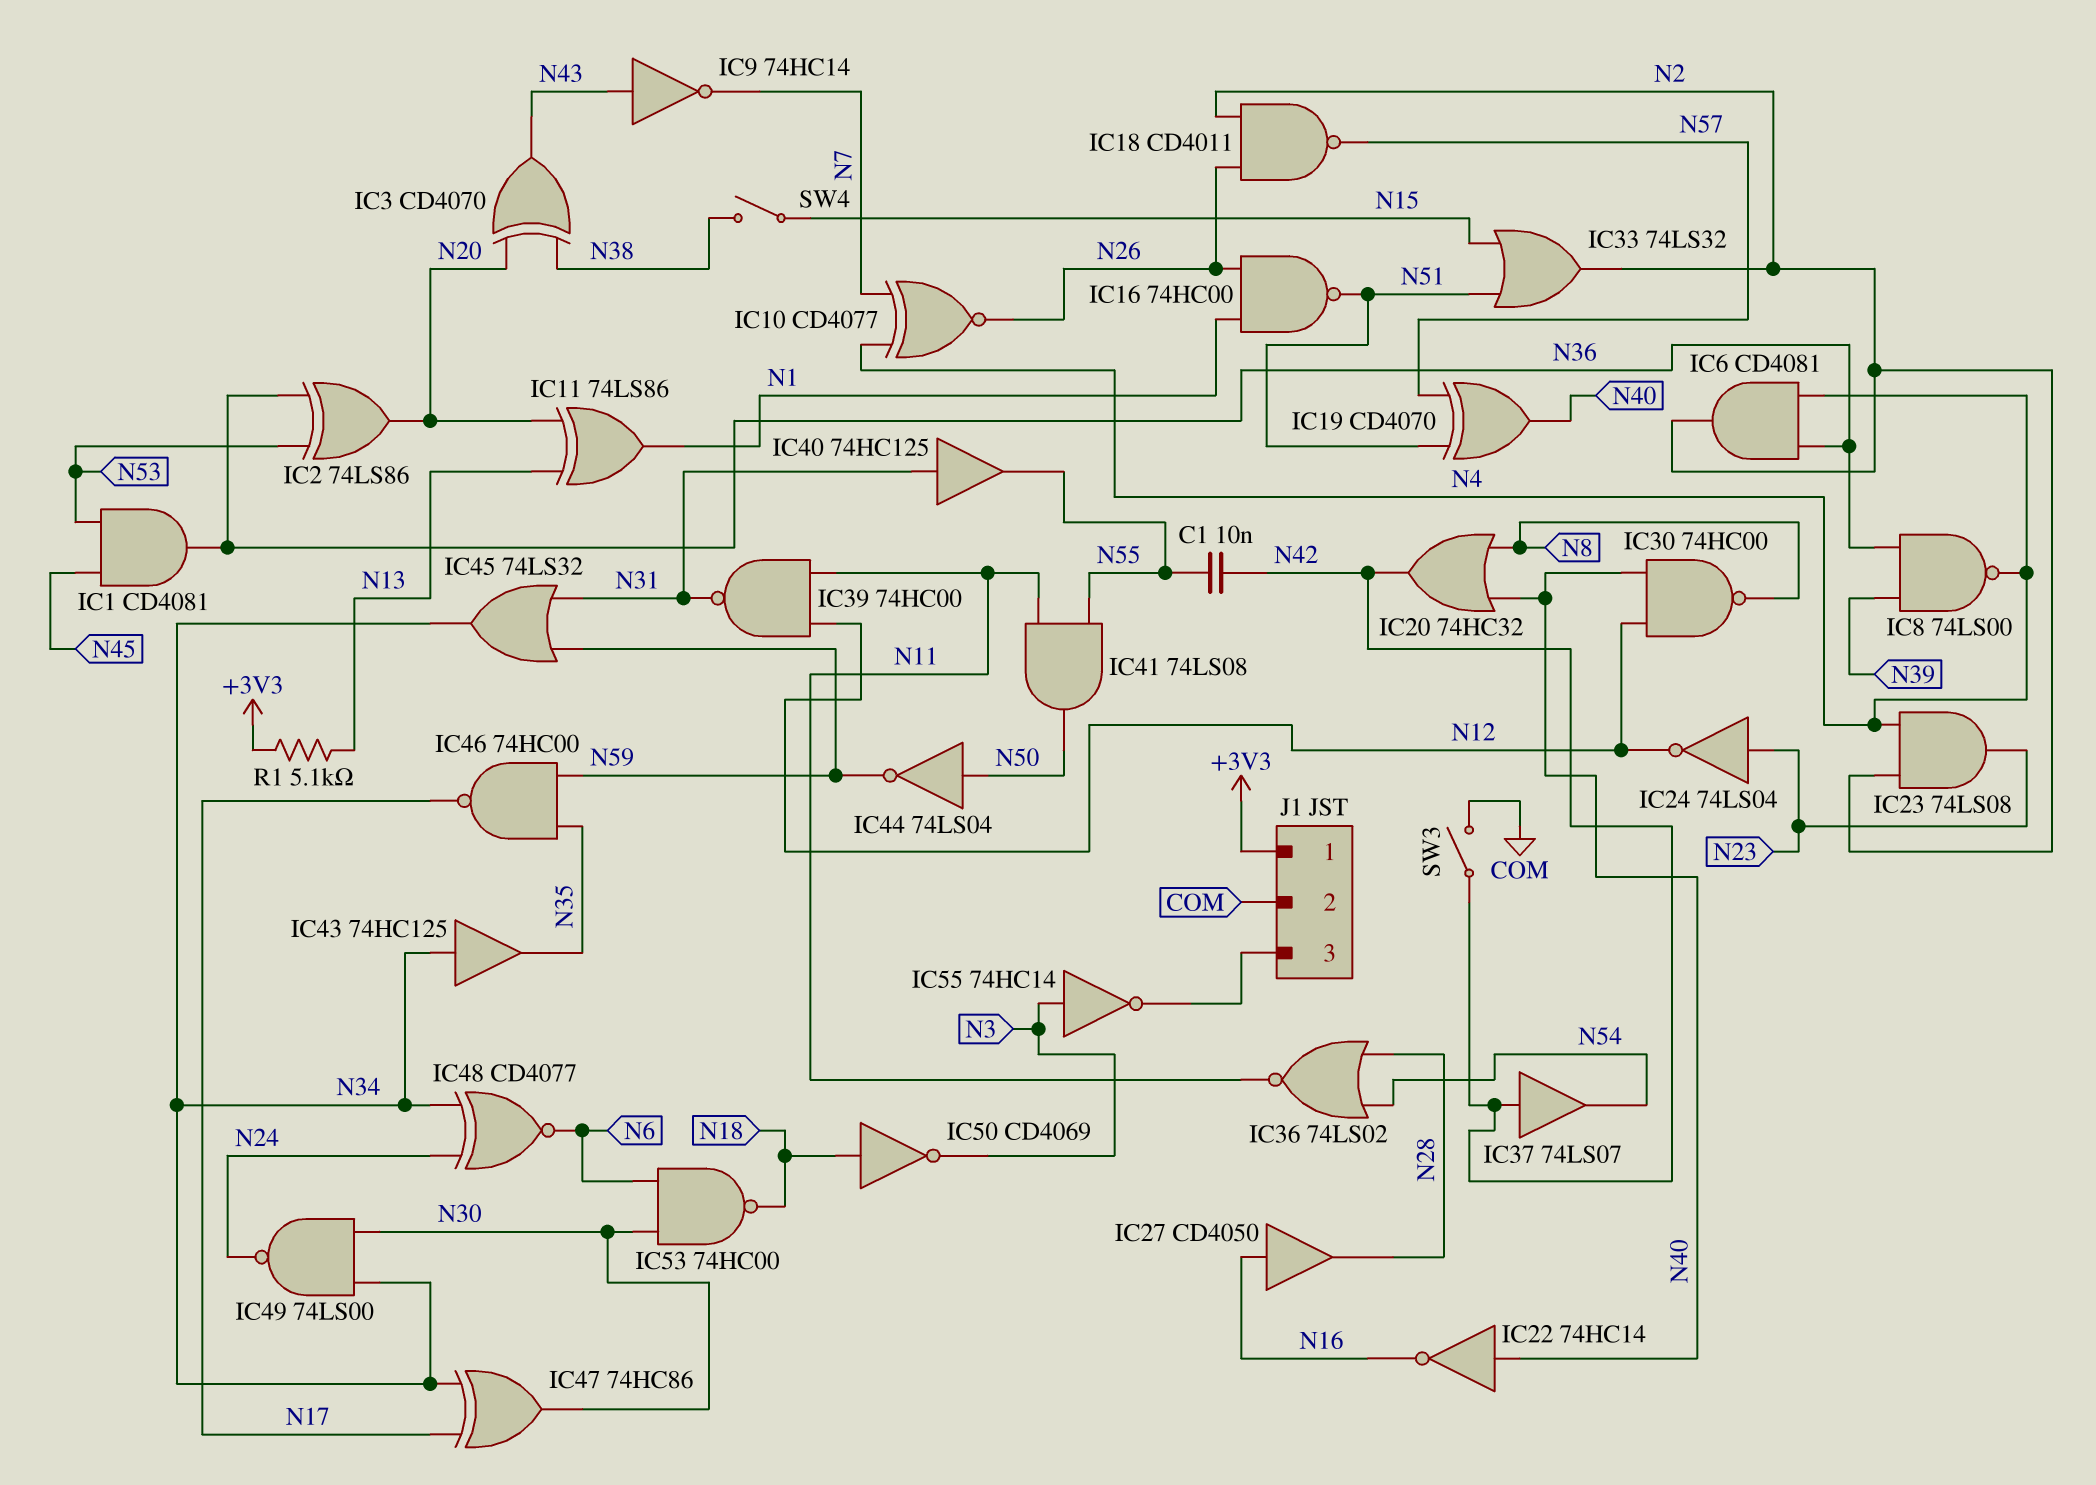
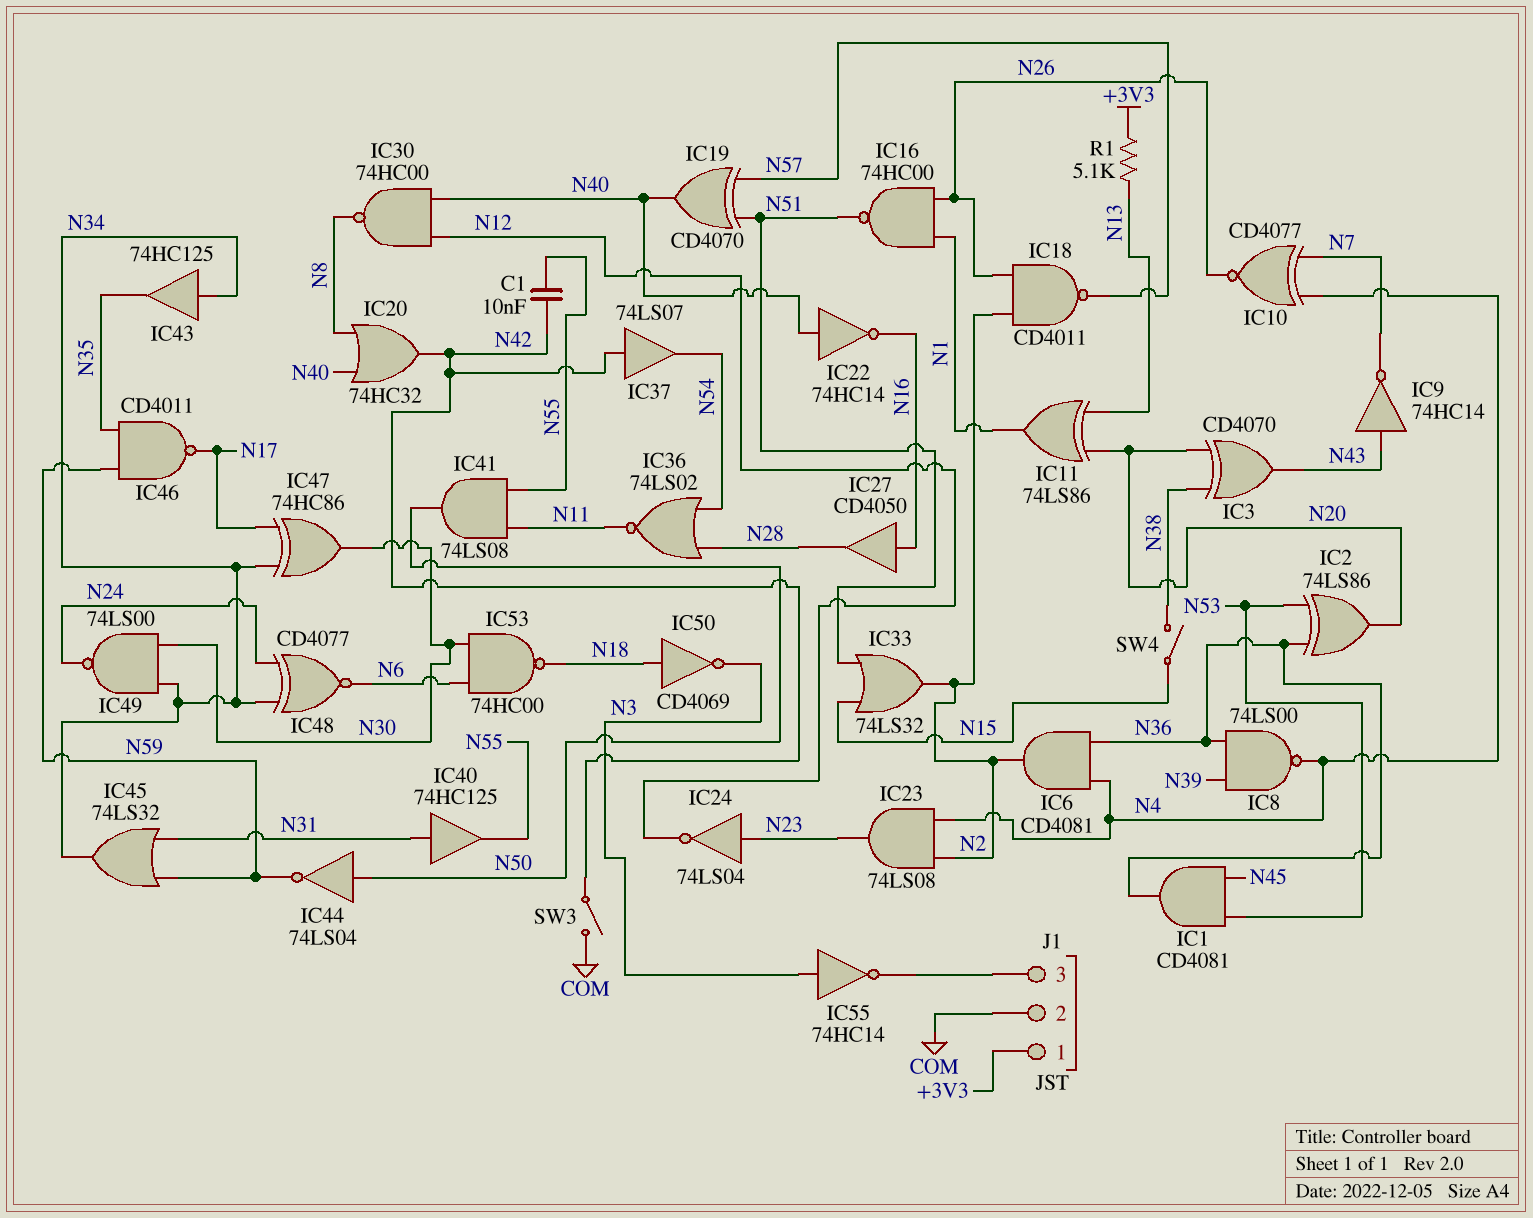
IC39: NAND 74HC00 (in N11, in N12, out N31) -> none
IC46: NAND 74HC00 (in N35, in N59, out N17) -> NAND CD4011 (in N35, in N59, out N17)

